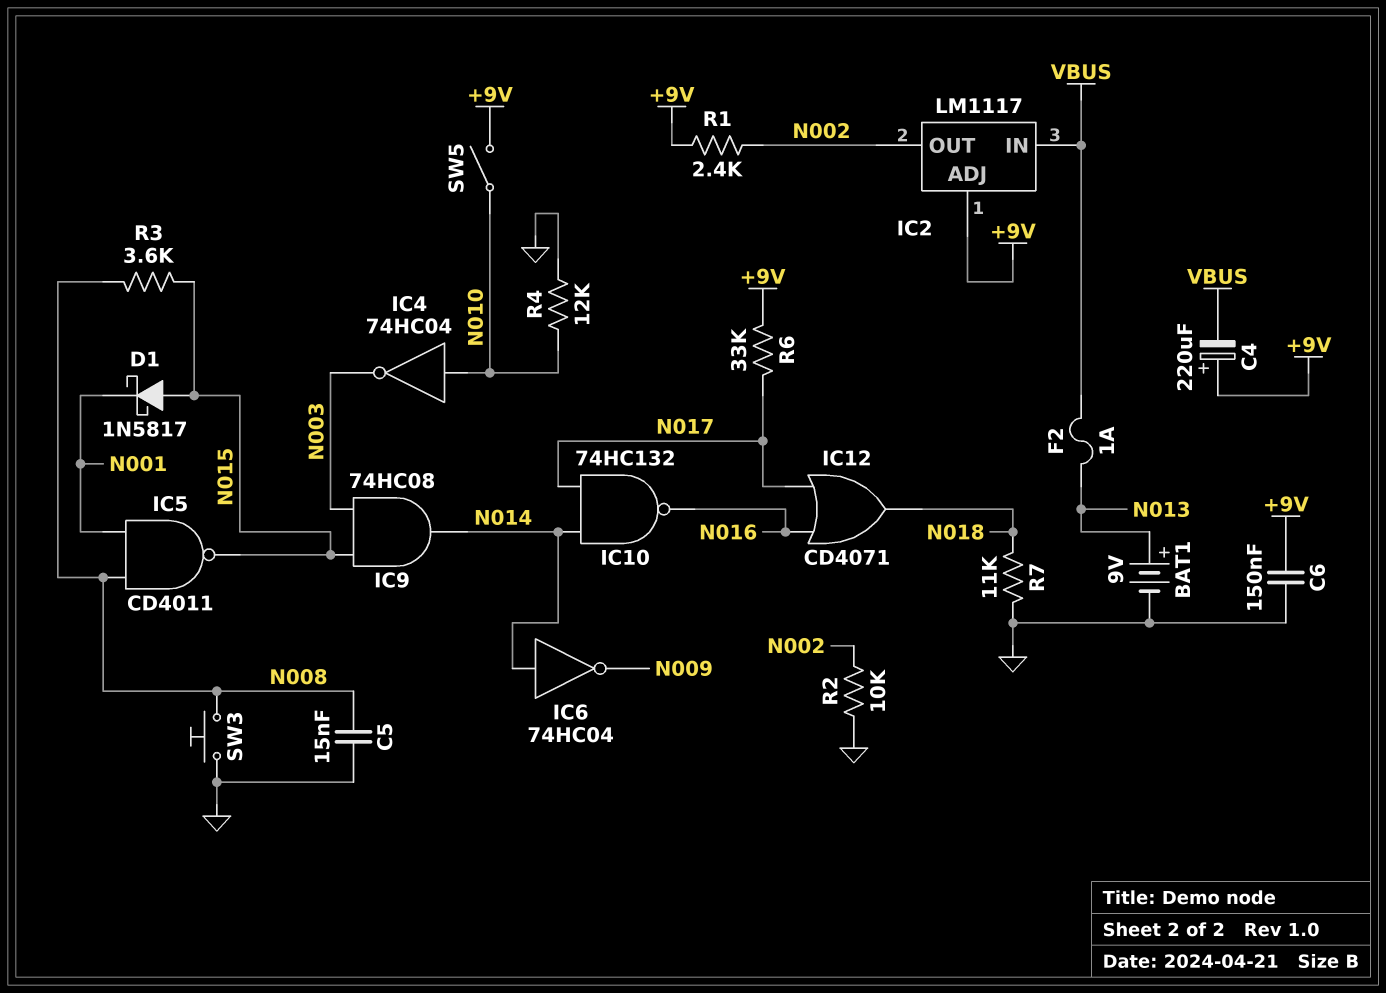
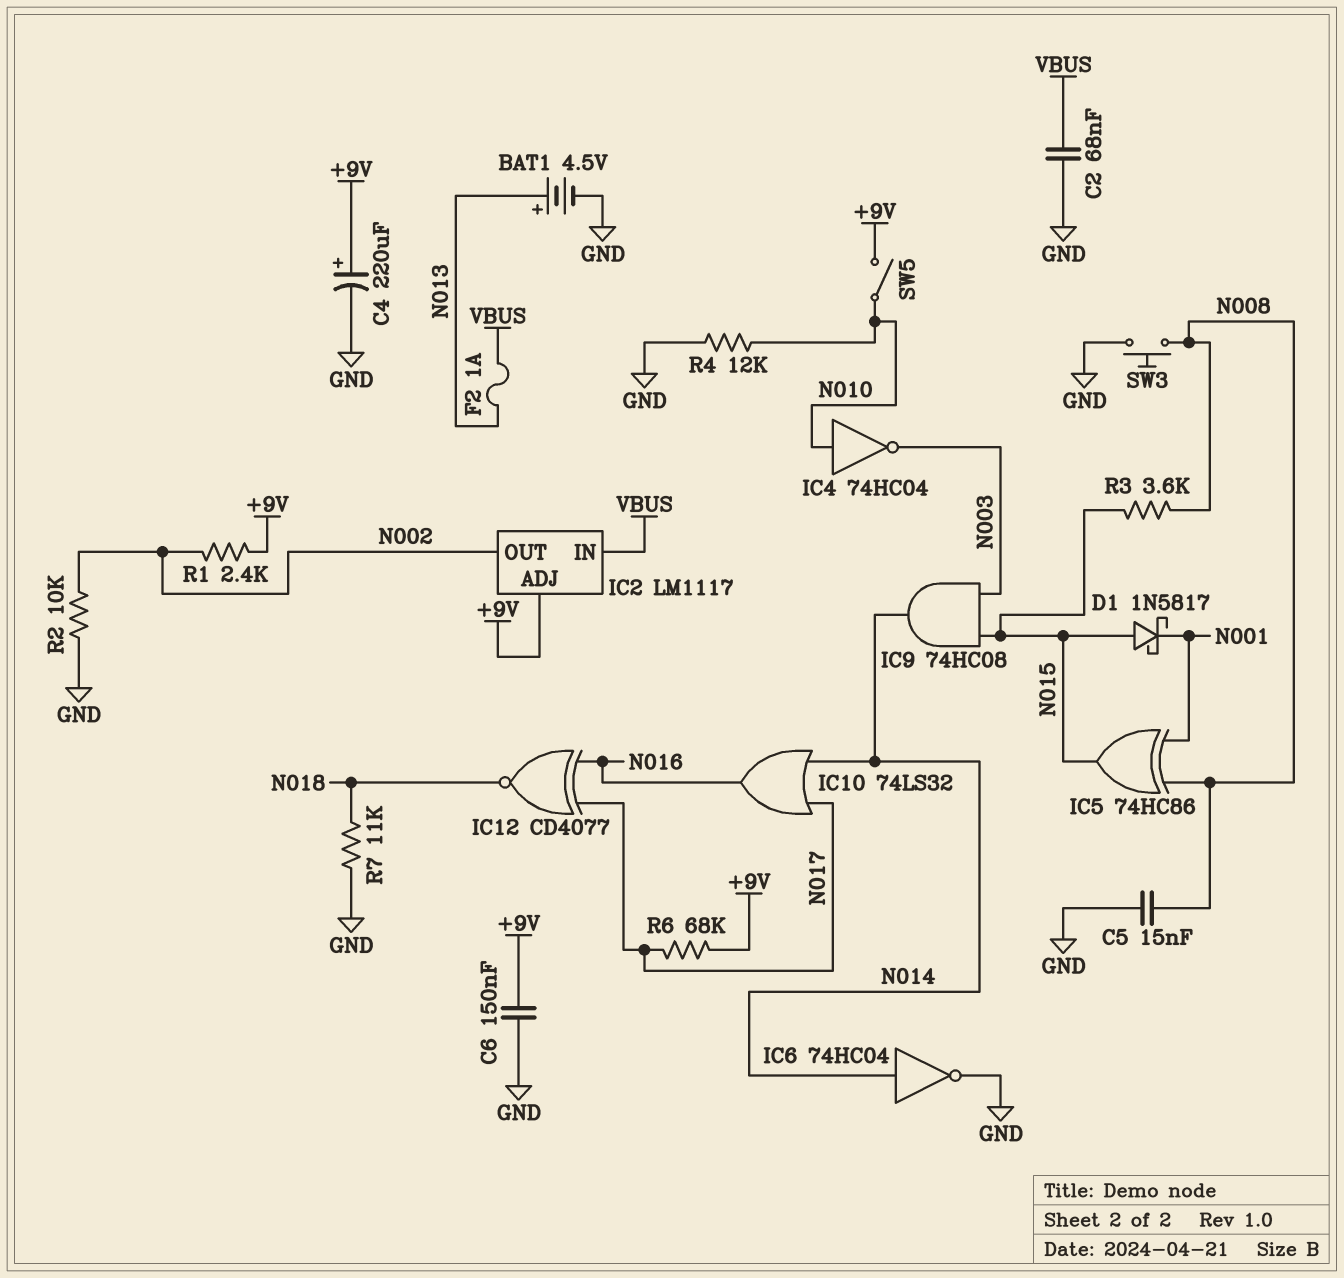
BAT1: 9V (plus N013, minus GND) -> 4.5V (plus N013, minus GND)
C2: none -> 68nF (GND, VBUS)
C4: 220uF (plus +9V, minus VBUS) -> 220uF (plus +9V, minus GND)
IC5: NAND CD4011 (in N001, in N008, out N015) -> XOR 74HC86 (in N001, in N008, out N015)
IC6: NOT 74HC04 (in N014, out N009) -> NOT 74HC04 (in N014, out GND)
IC10: NAND 74HC132 (in N014, in N017, out N016) -> OR 74LS32 (in N014, in N017, out N016)
IC12: OR CD4071 (in N016, in N017, out N018) -> XNOR CD4077 (in N016, in N017, out N018)
R6: 33k (+9V, N017) -> 68k (+9V, N017)

